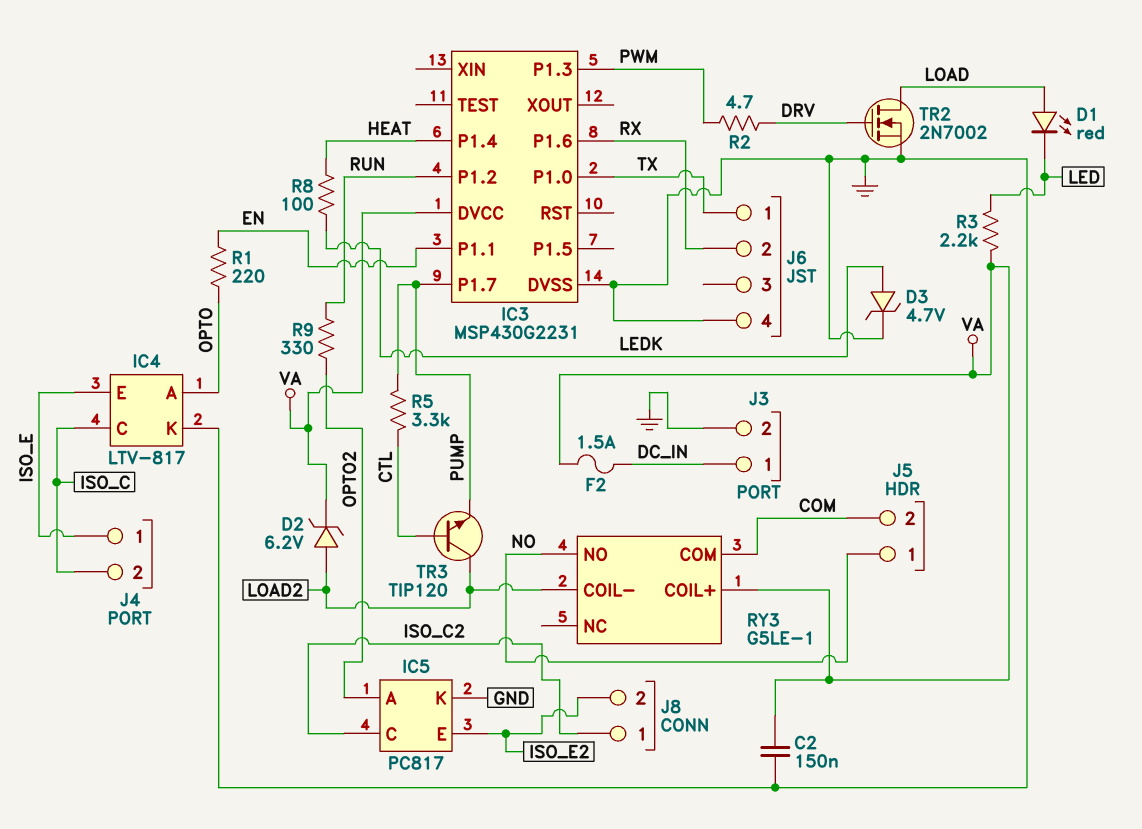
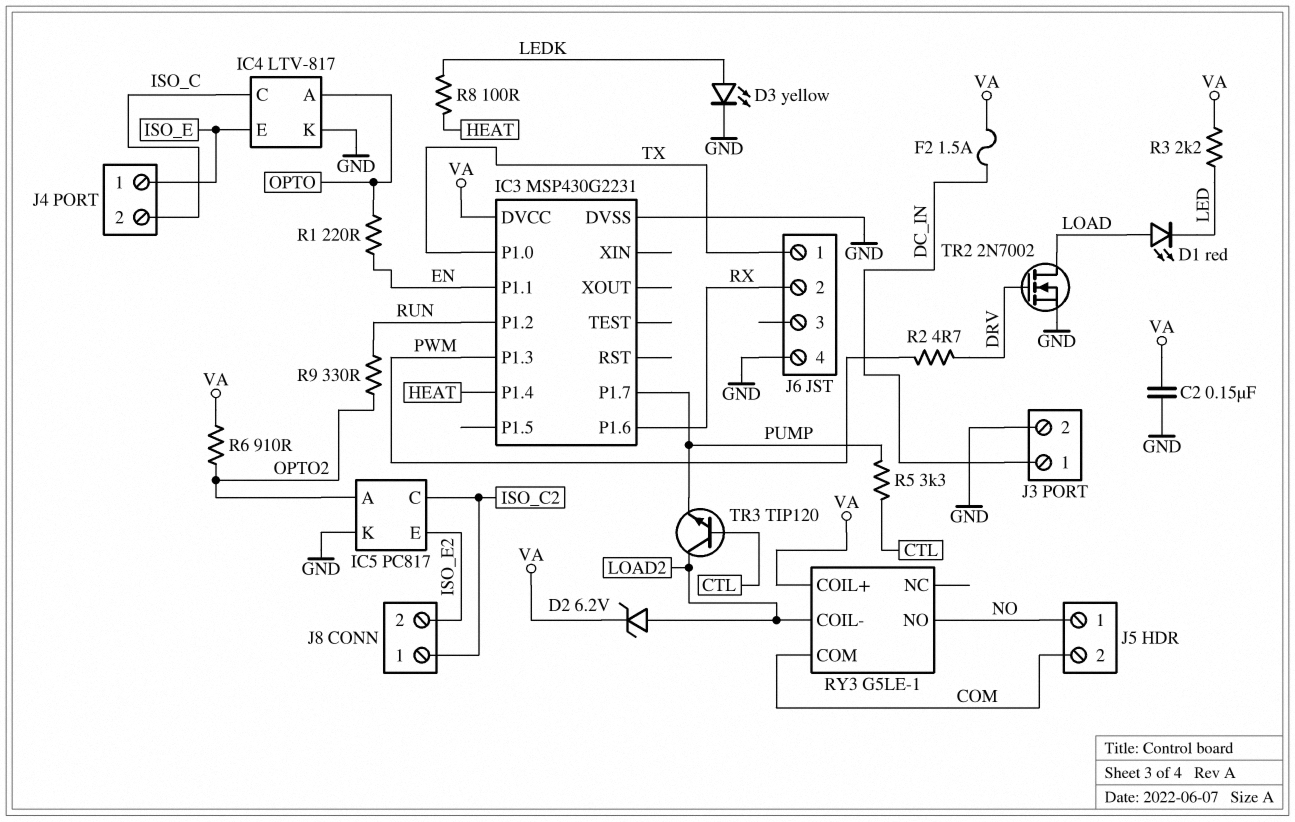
D3: zener 4.7V (A LEDK, K GND) -> LED yellow (A LEDK, K GND)
R6: none -> 910 (OPTO2, VA)

